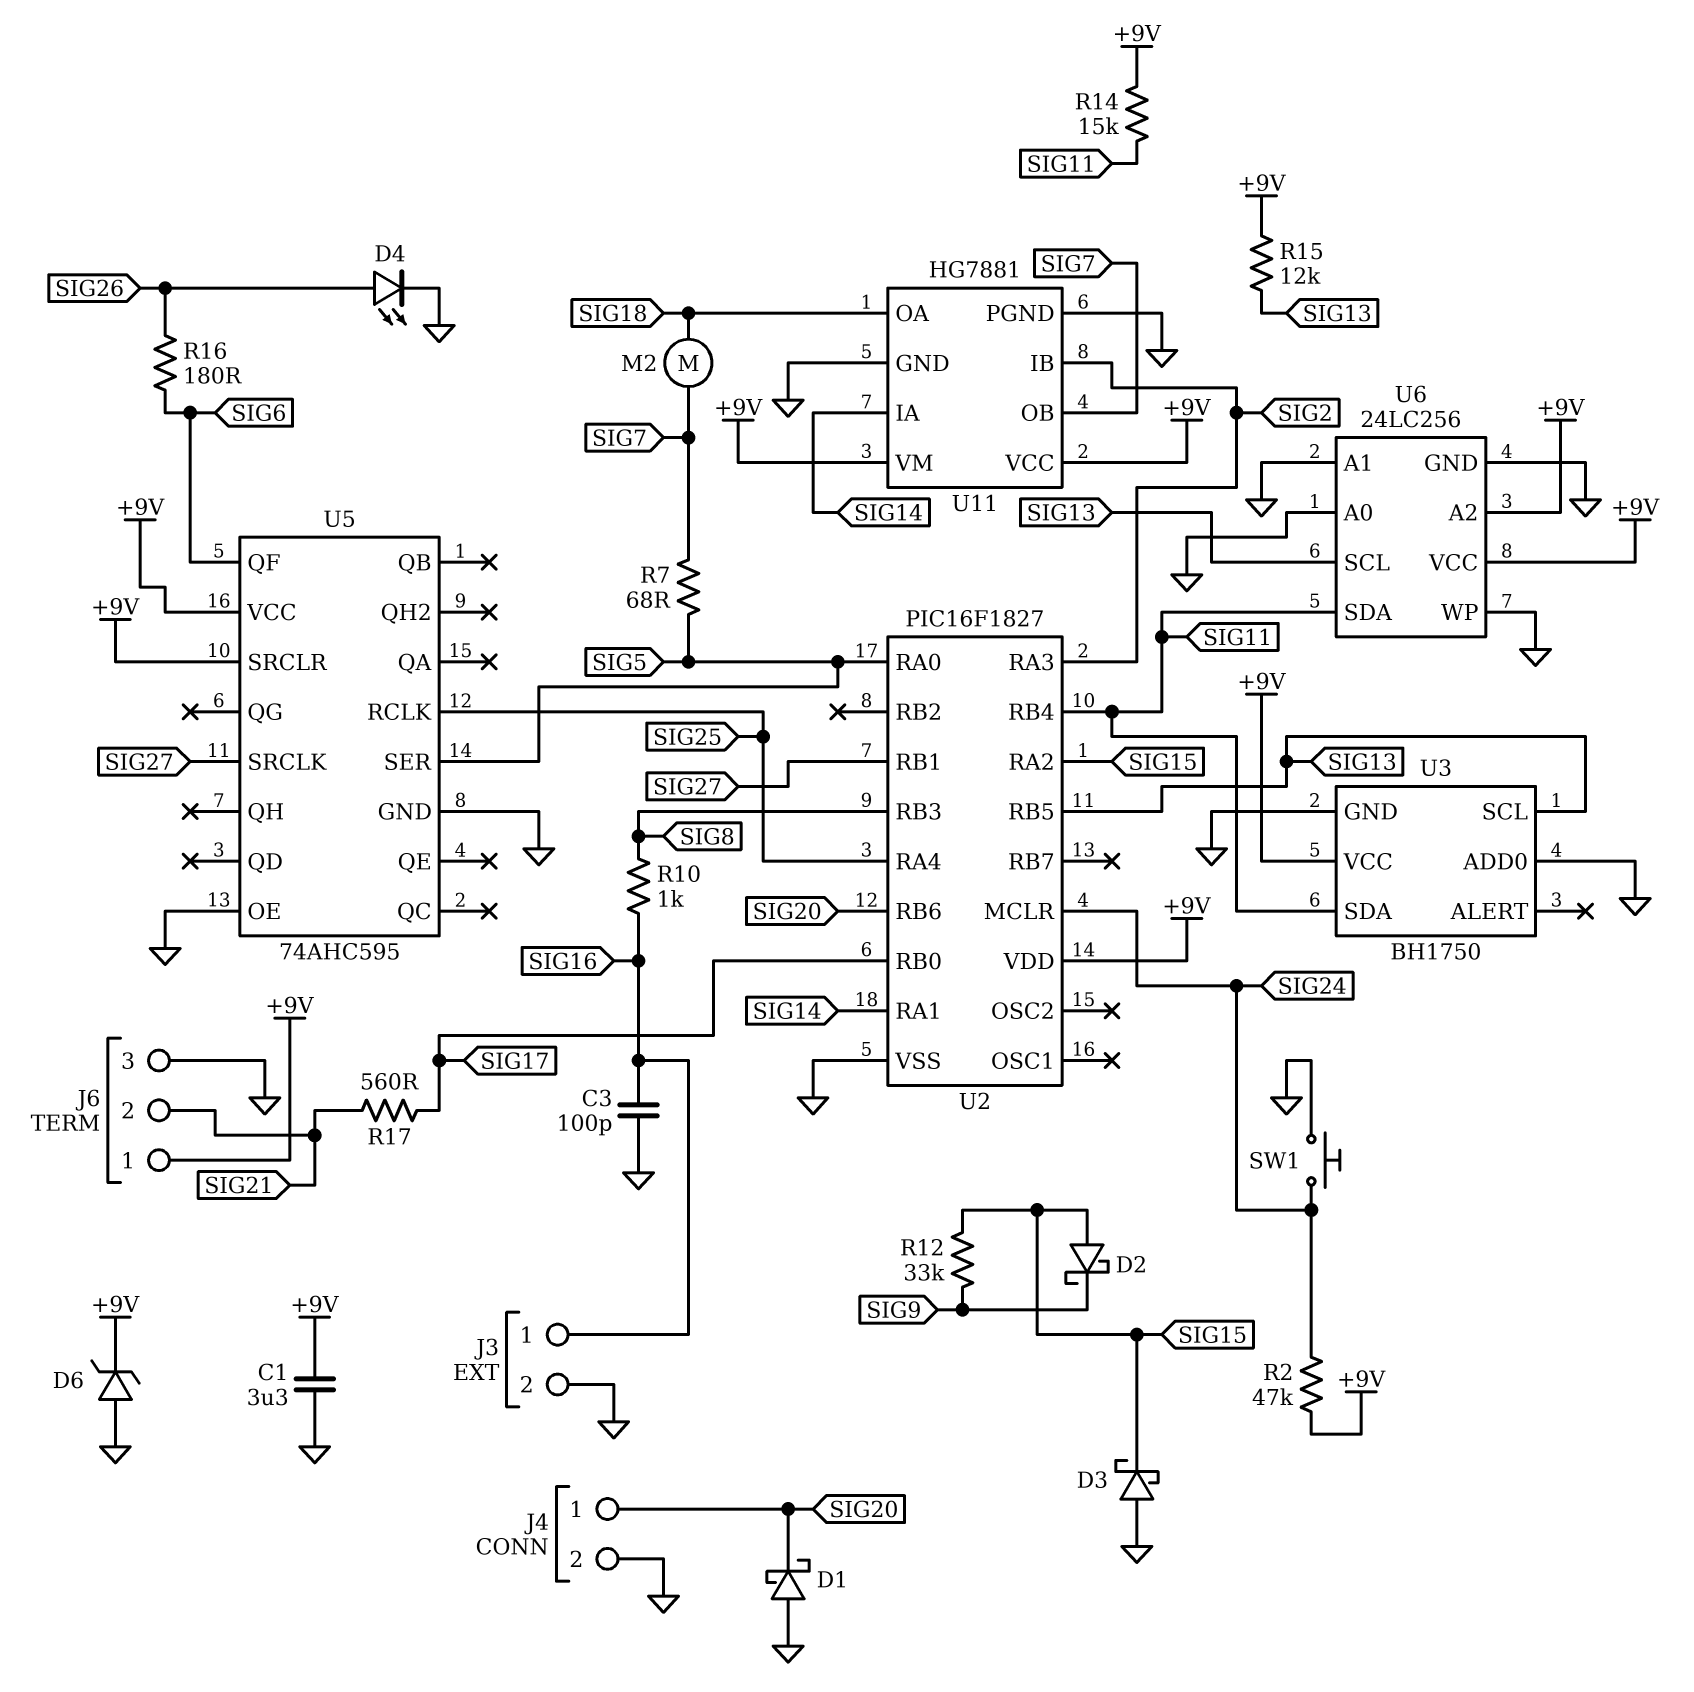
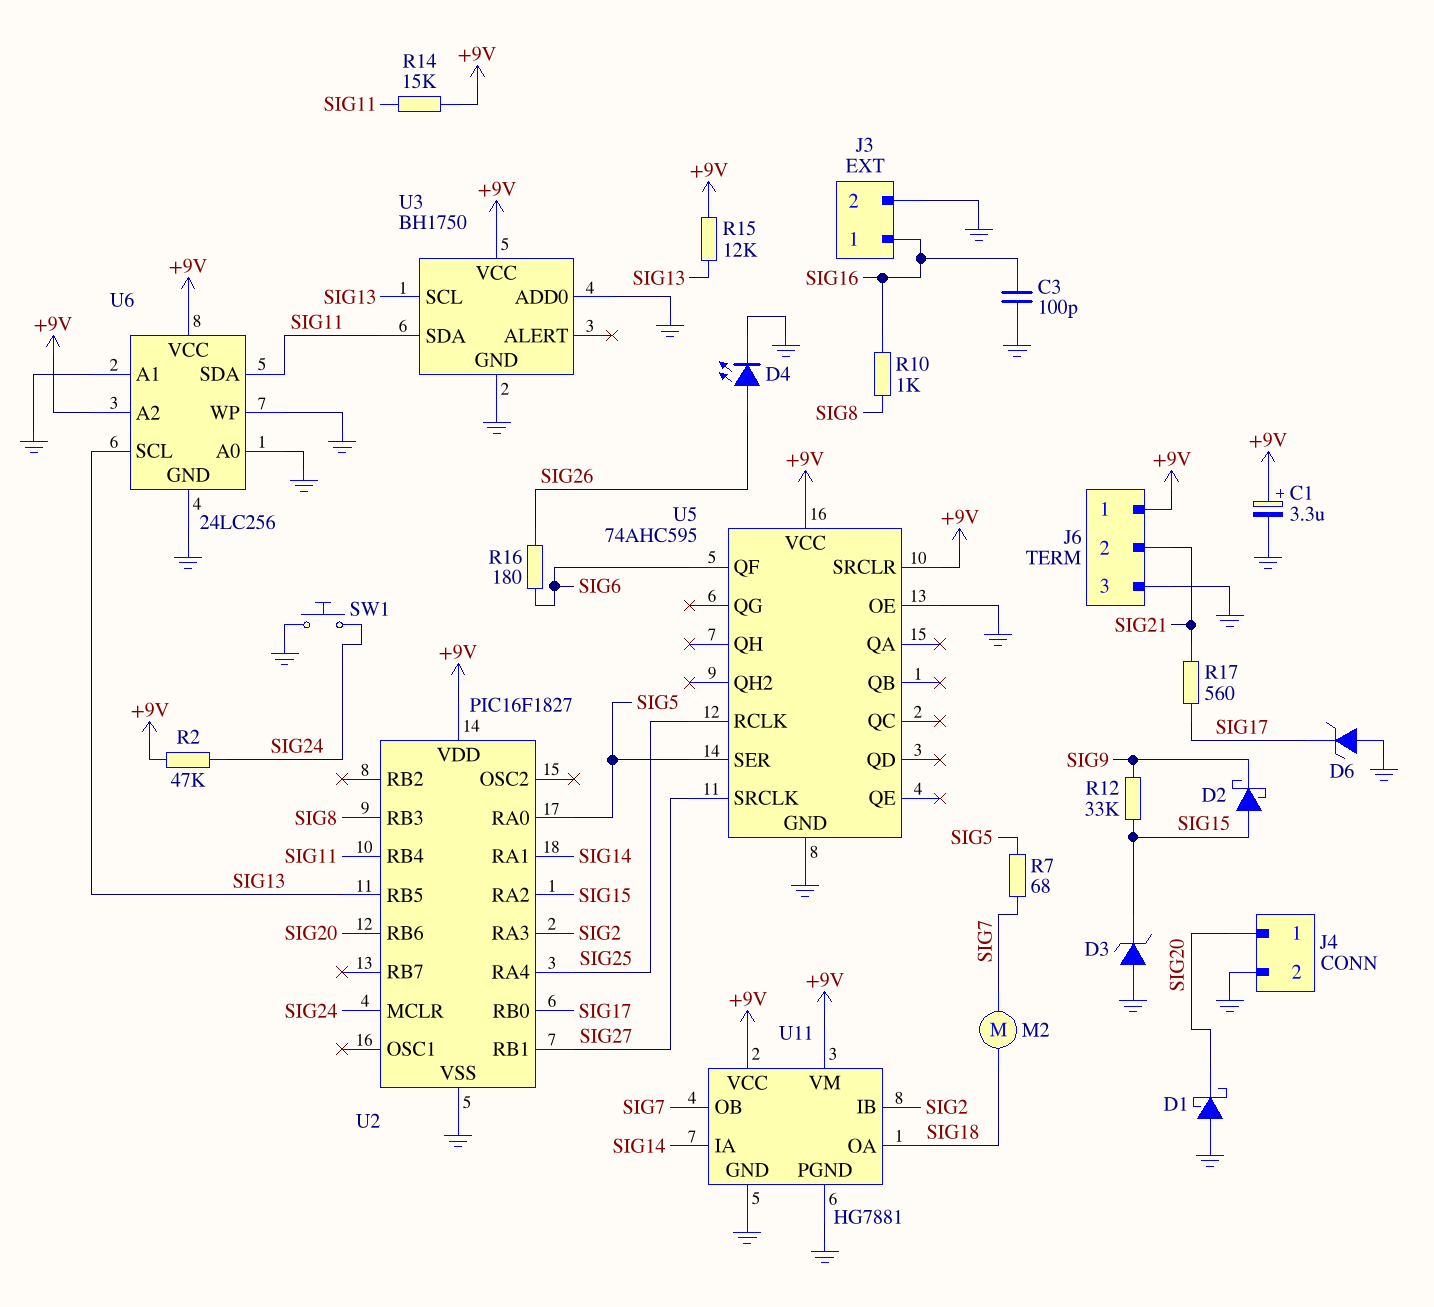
C1: 3.3uF (+9V, GND) -> 3.3uF (plus +9V, minus GND)
D3: schottky (A GND, K SIG15) -> zener (A GND, K SIG15)
D6: zener (A GND, K +9V) -> zener (A GND, K SIG17)

